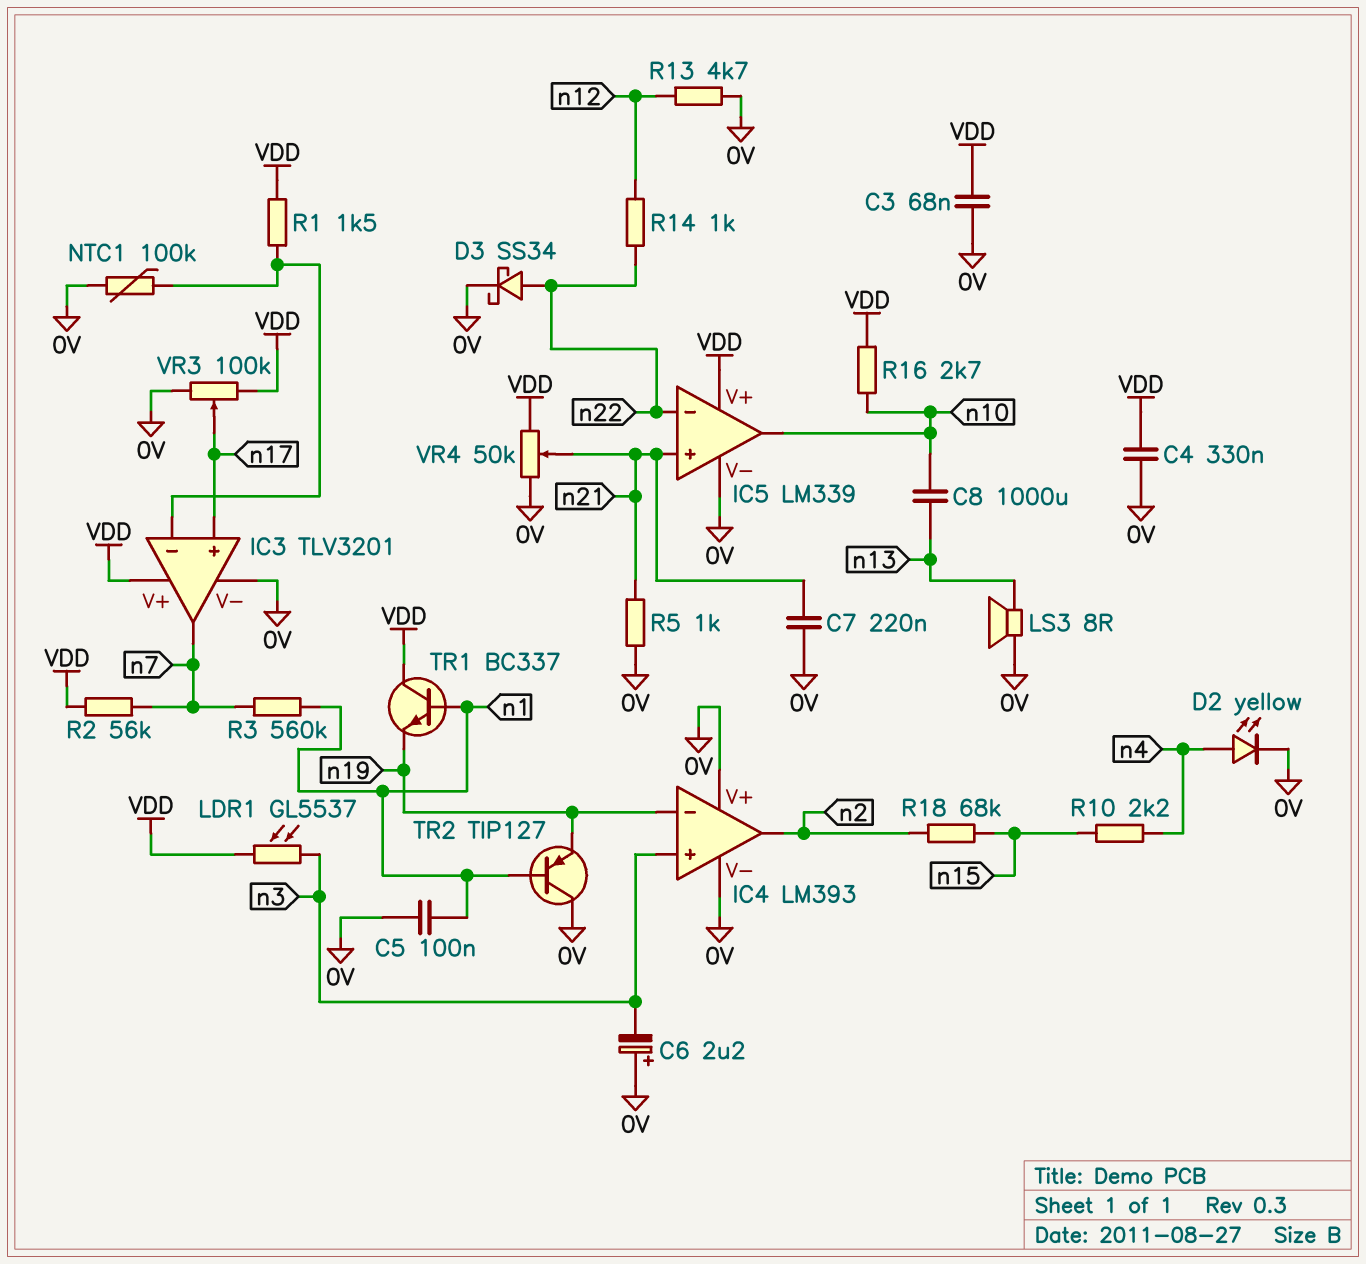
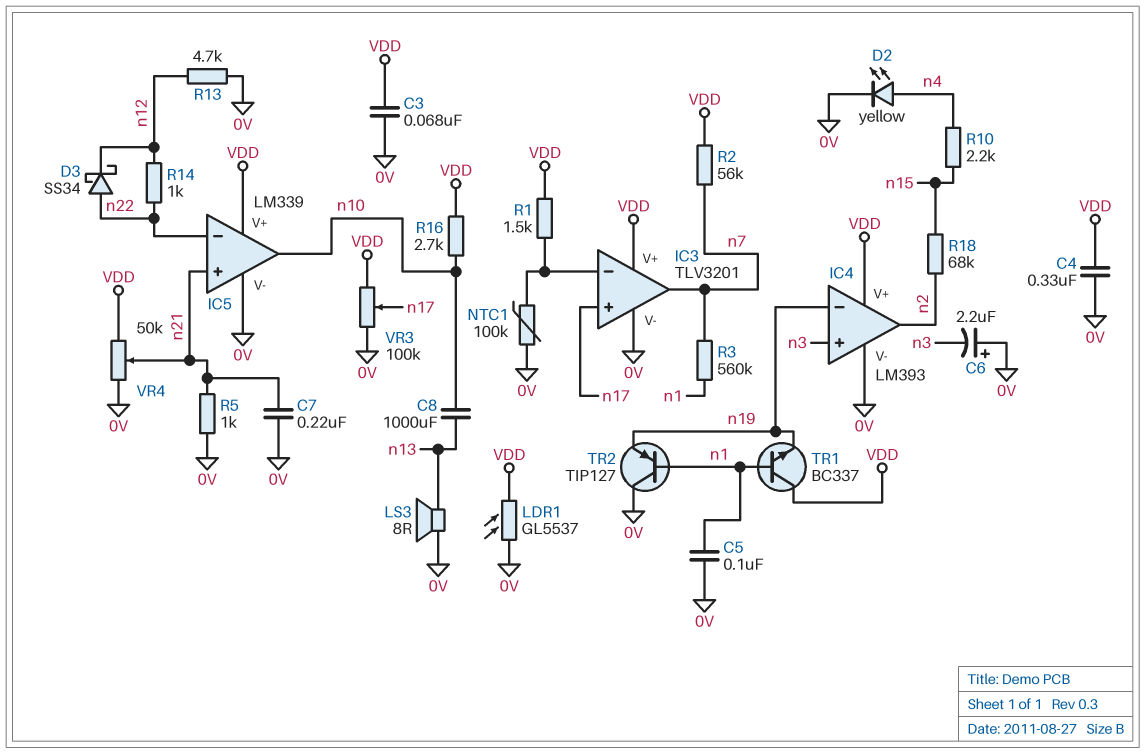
D3: schottky SS34 (A n22, K 0V) -> schottky SS34 (A n22, K n12)
IC4 pin V+: 0V -> VDD
LDR1: GL5537 (VDD, n3) -> GL5537 (0V, VDD)

